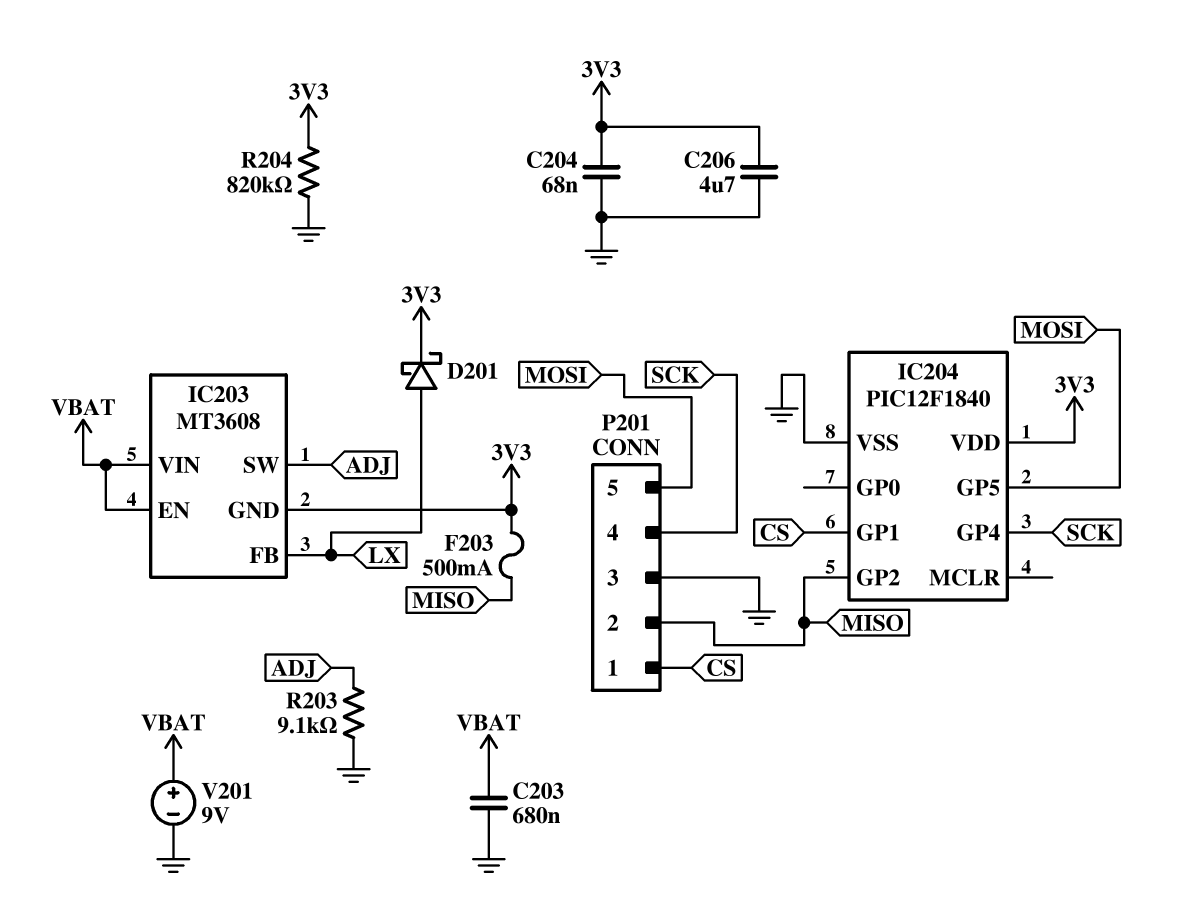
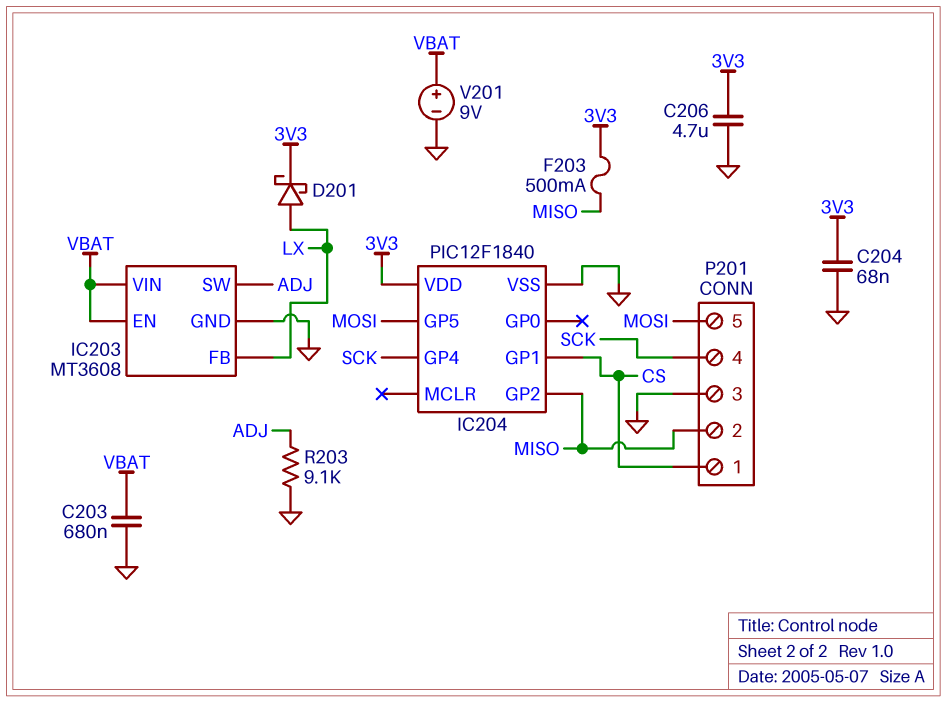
IC203 pin GND: 3V3 -> GND
R204: 820k (3V3, GND) -> none

